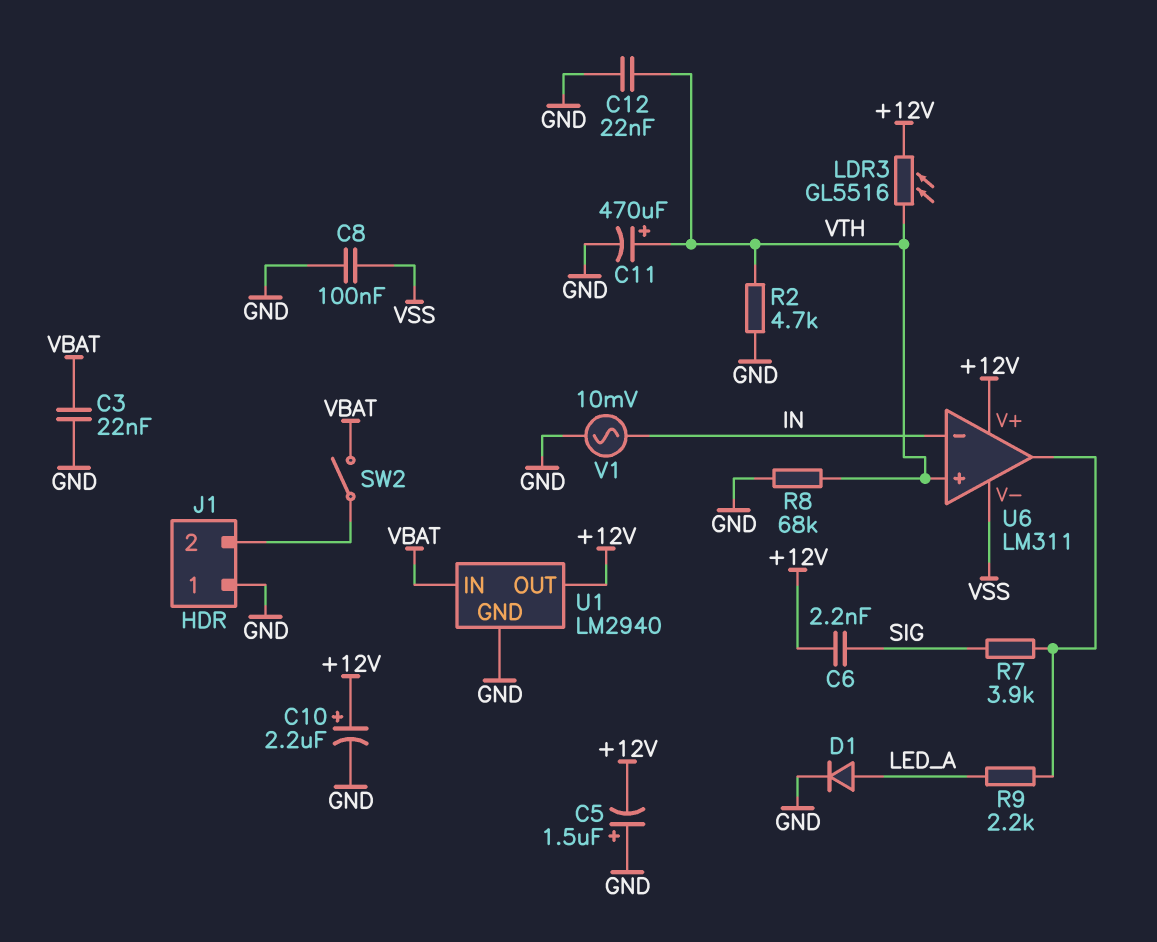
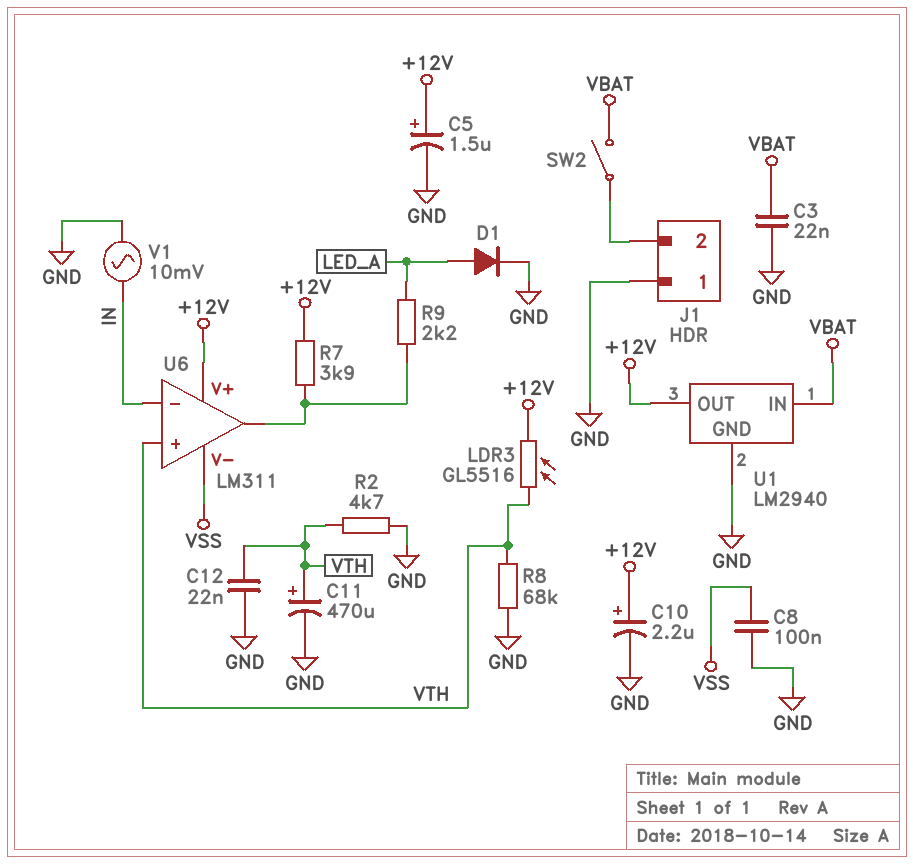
C5: 1.5uF (plus GND, minus +12V) -> 1.5uF (plus +12V, minus GND)
C6: 2.2nF (+12V, SIG) -> none
R7: 3.9k (SIG, U6/out) -> 3.9k (+12V, U6/out)

